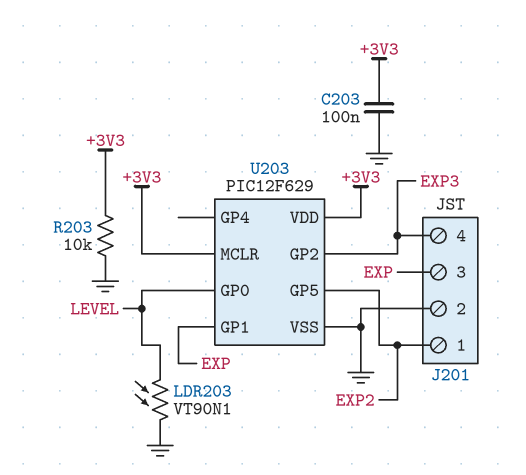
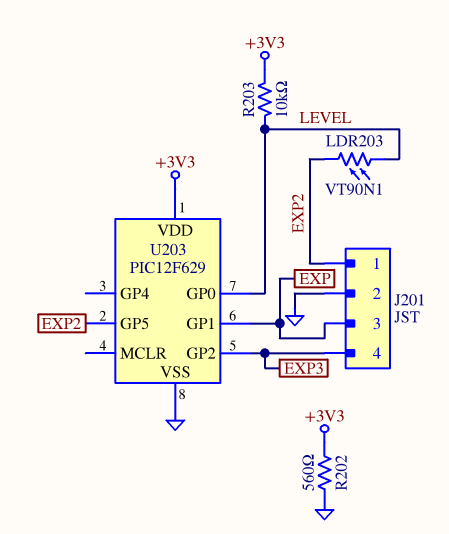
C203: 100nF (+3V3, GND) -> none
LDR203: VT90N1 (GND, LEVEL) -> VT90N1 (EXP2, LEVEL)
R202: none -> 560 (+3V3, GND)
R203: 10k (+3V3, GND) -> 10k (+3V3, LEVEL)
U203 pin MCLR: +3V3 -> none

